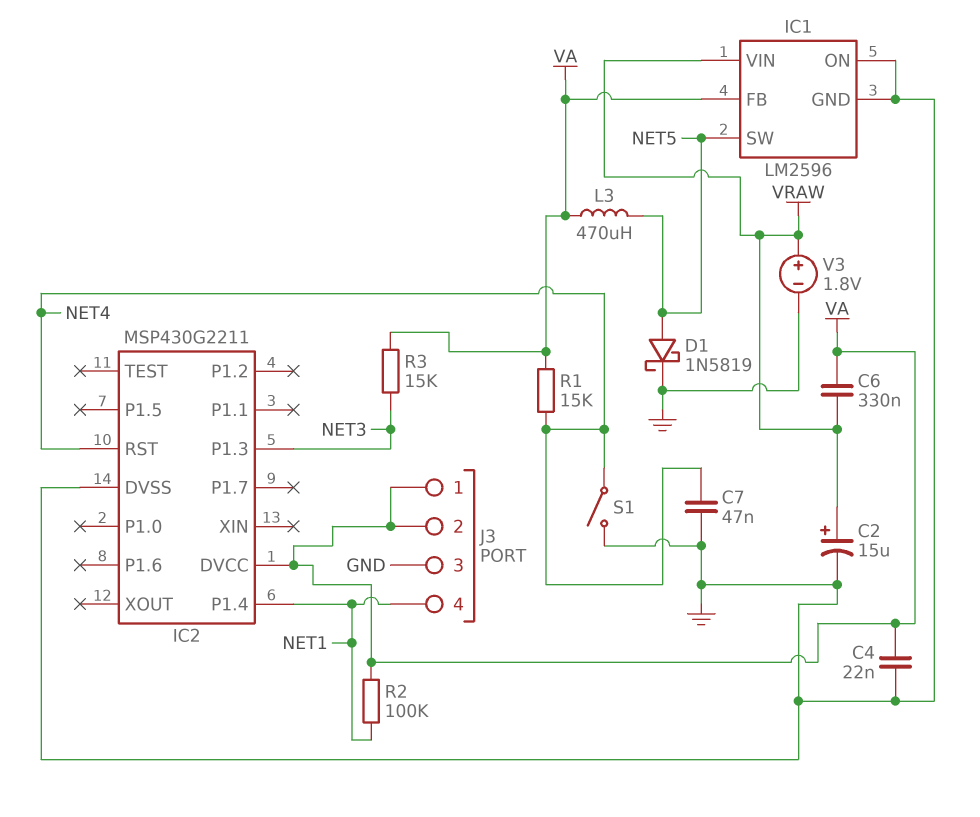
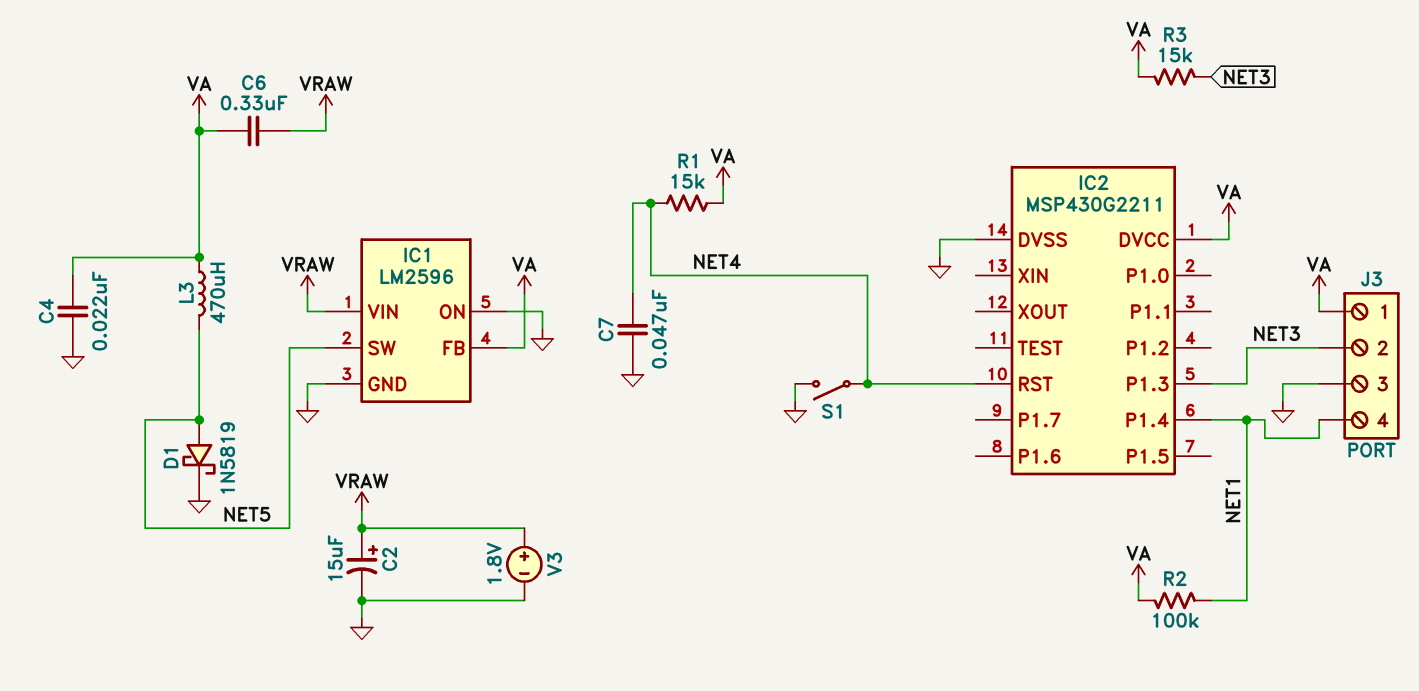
J3 pin 2: VA -> NET3

